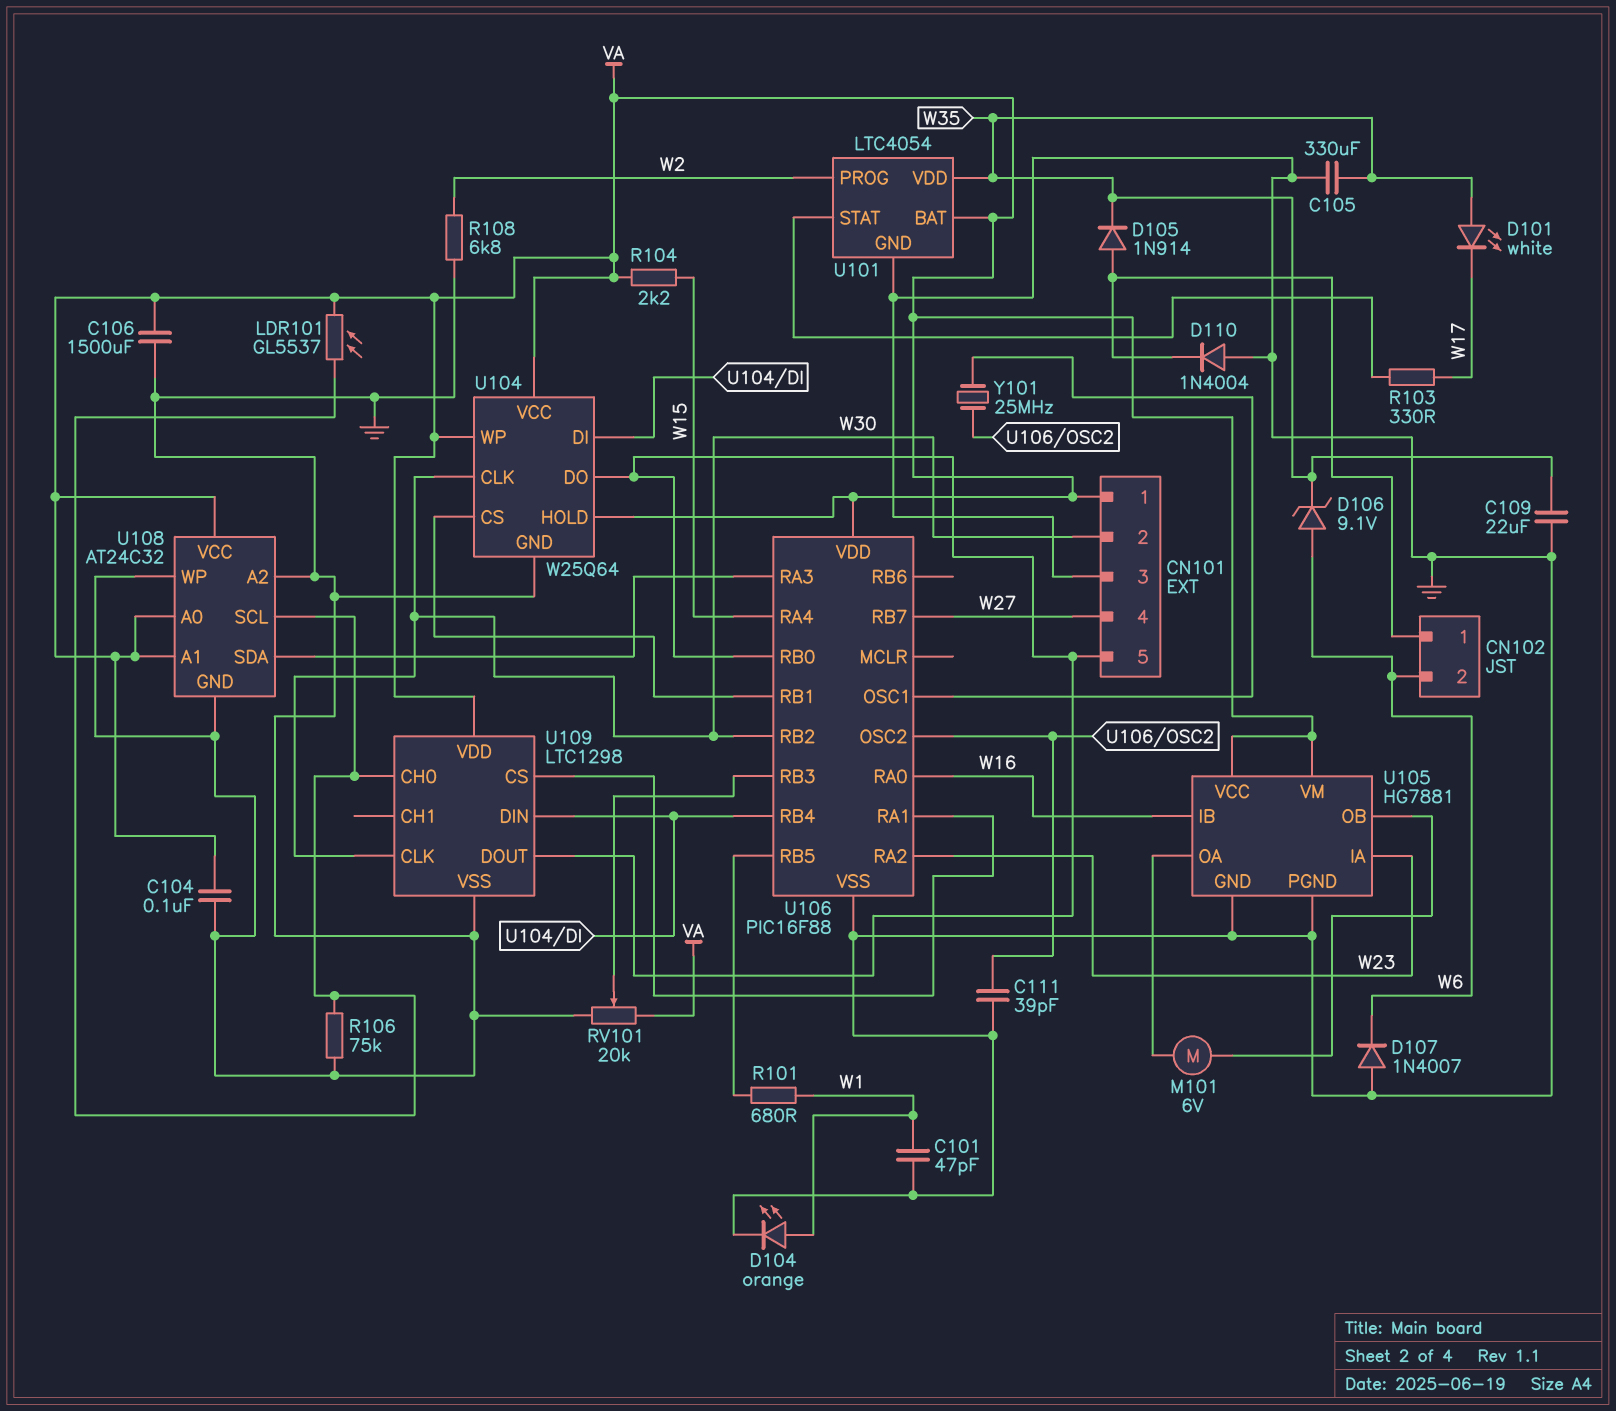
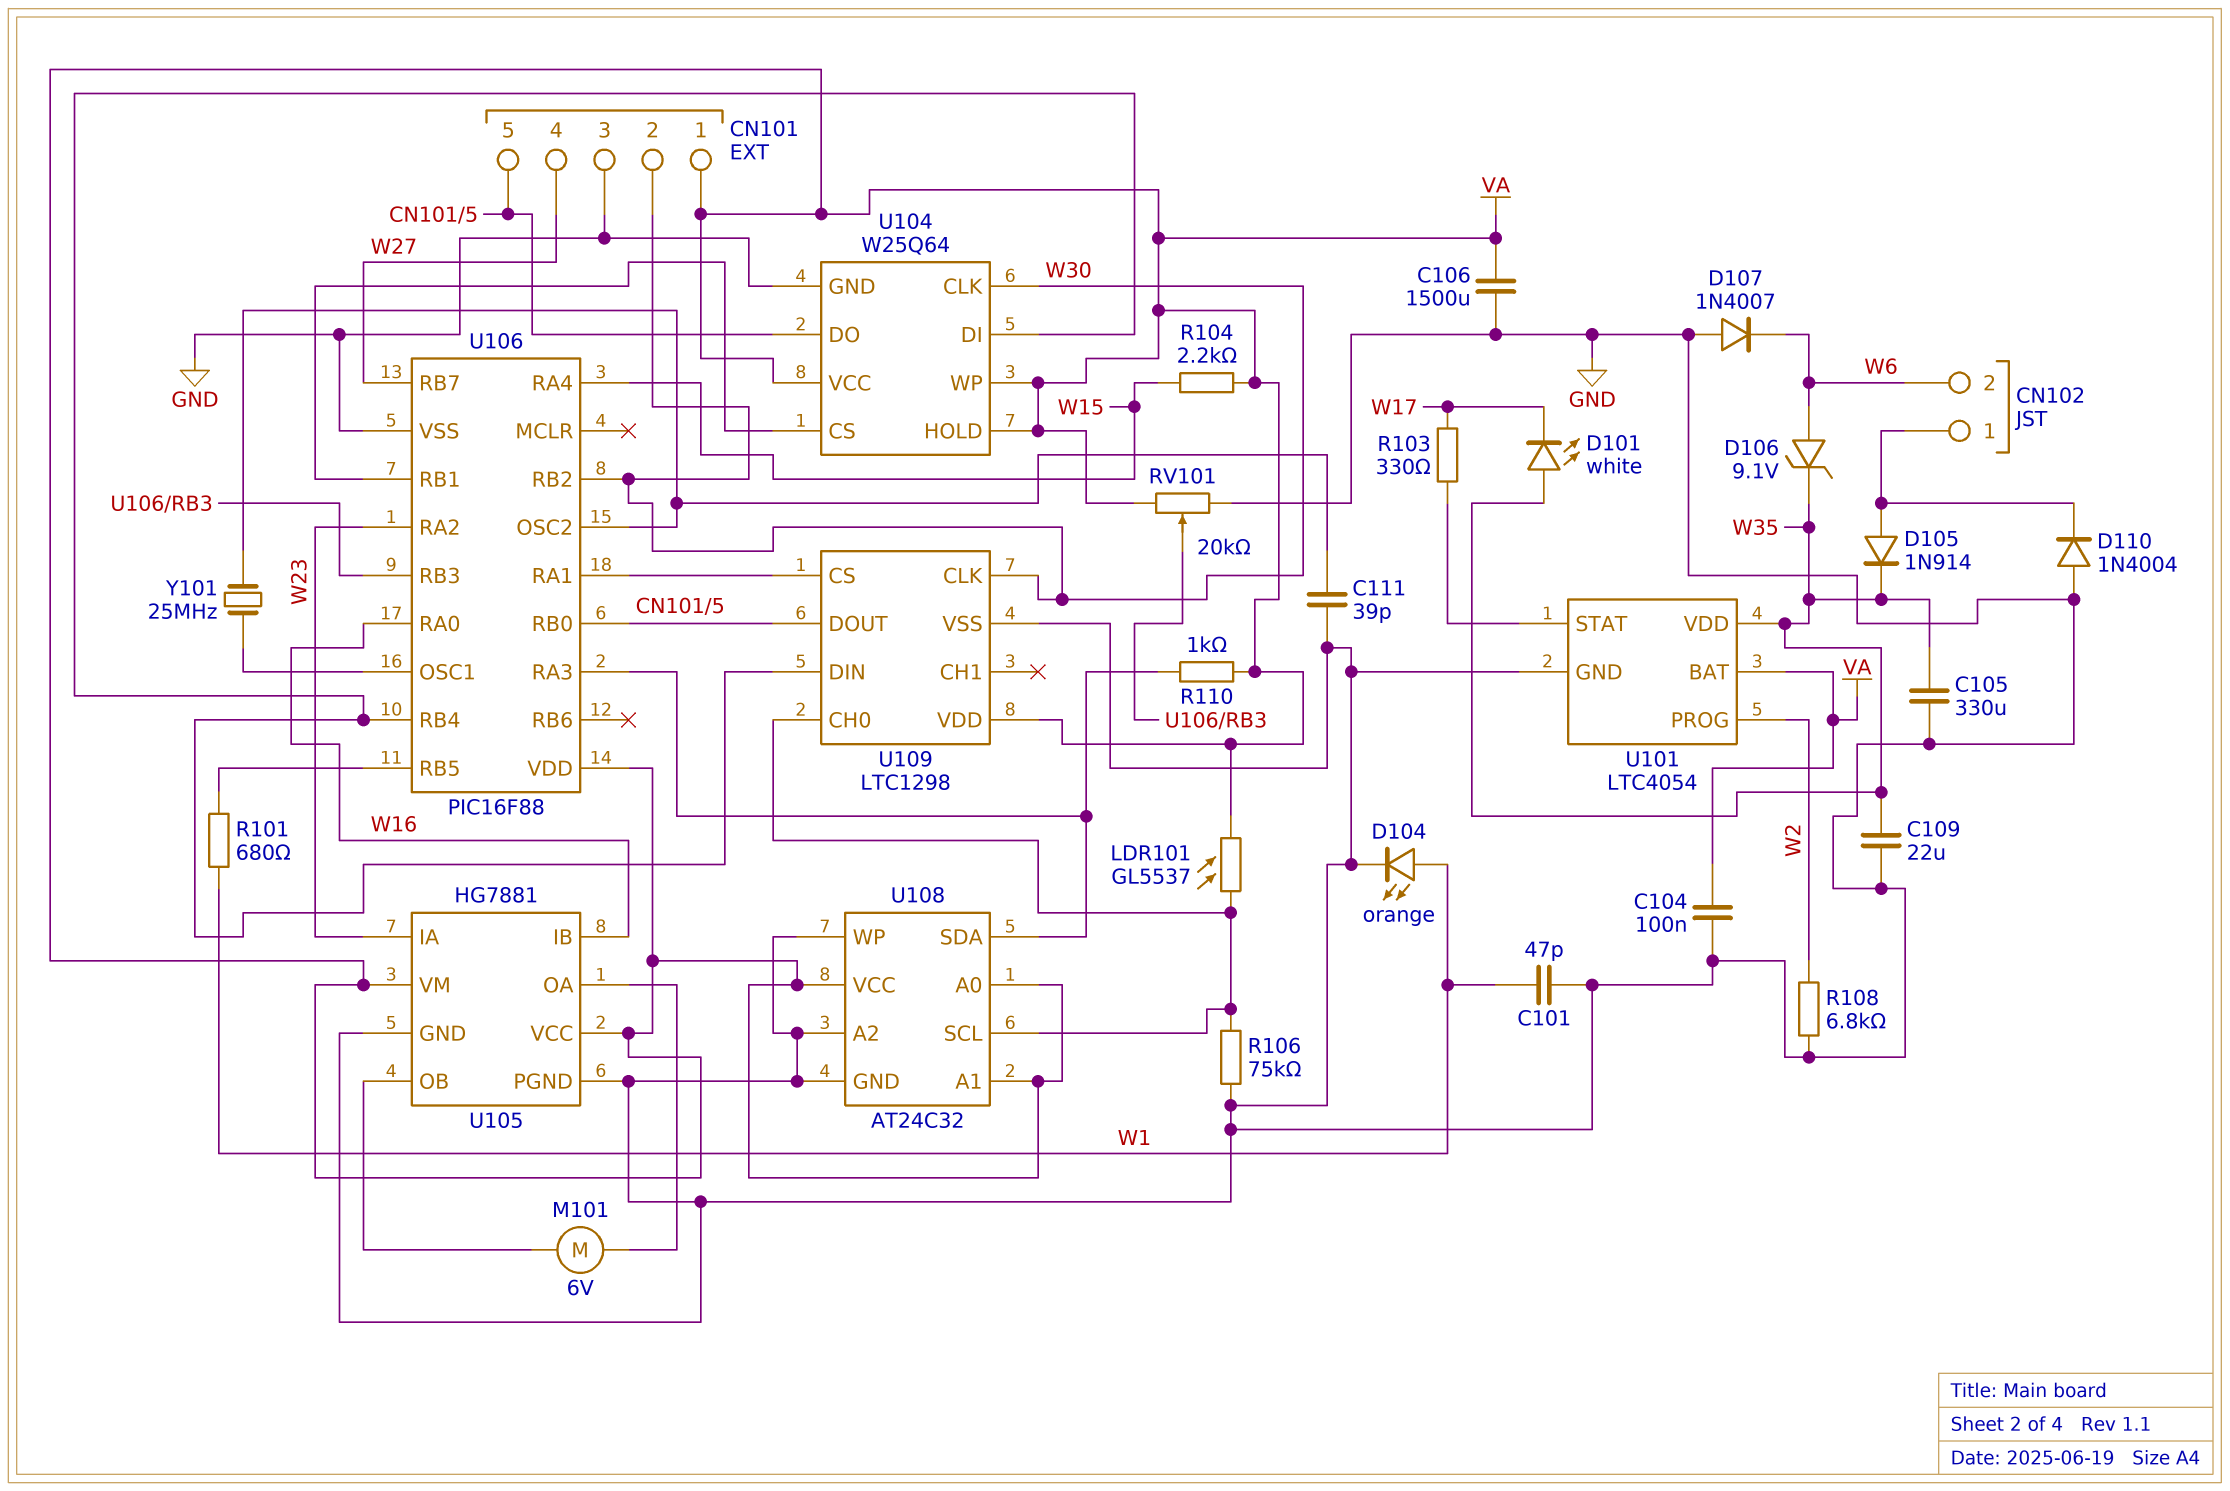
R110: none -> 1k (U106/RA3, VA)

